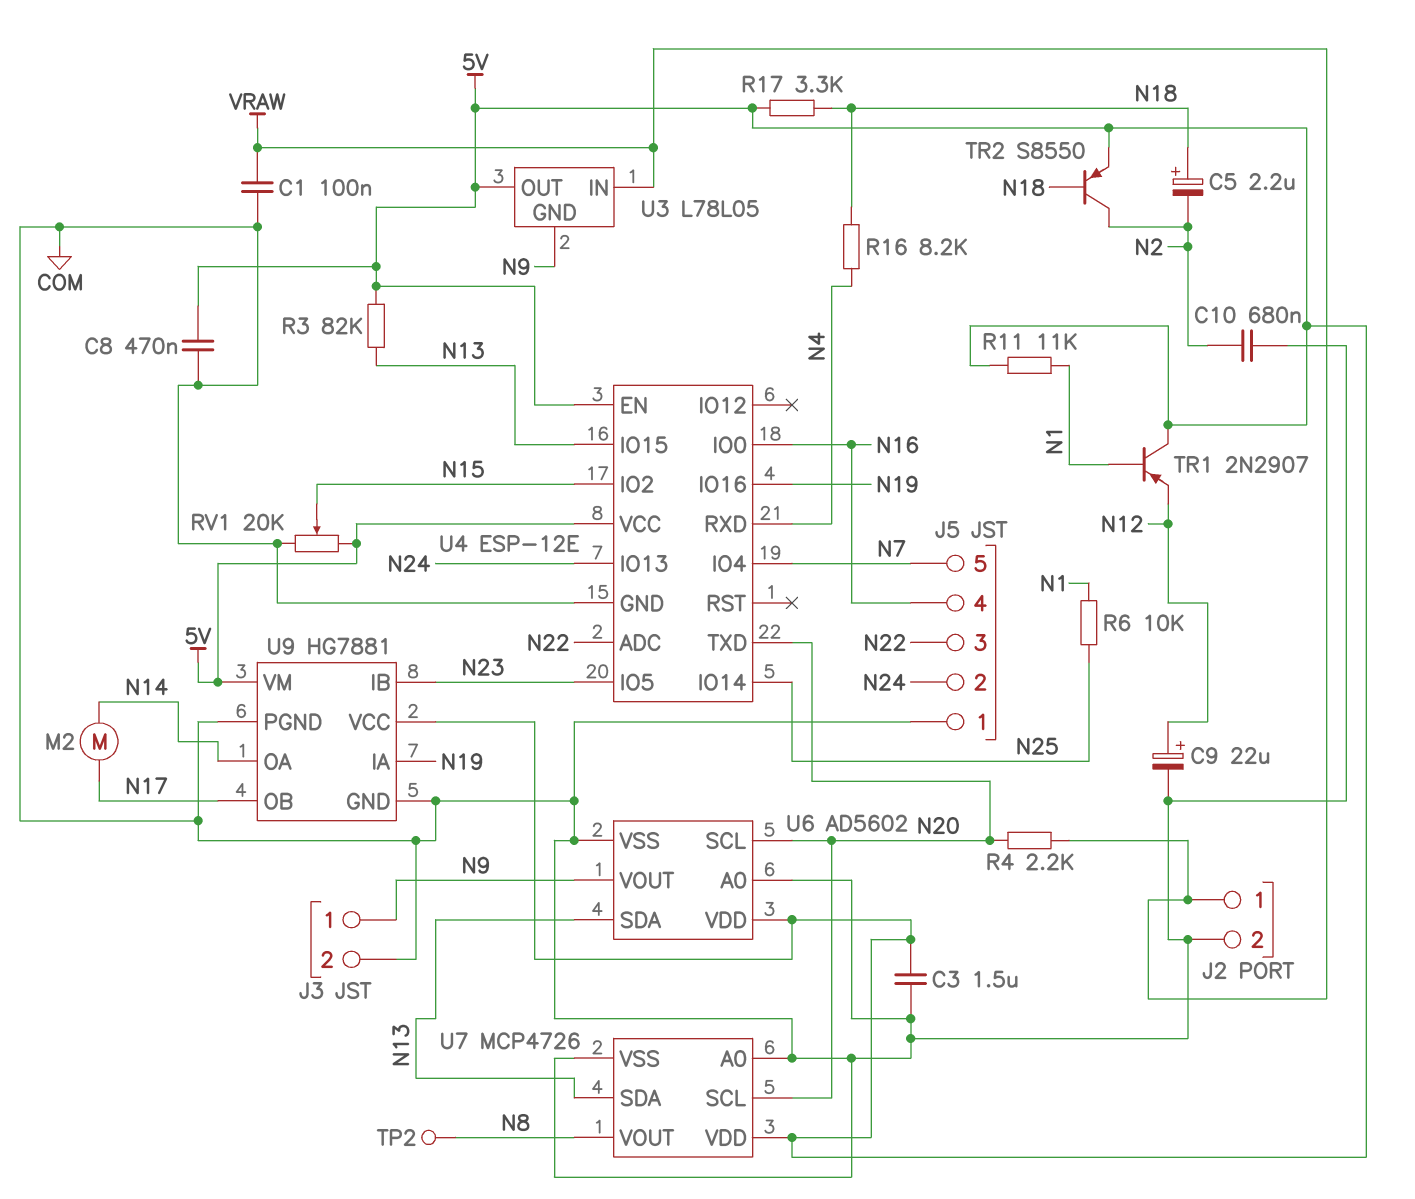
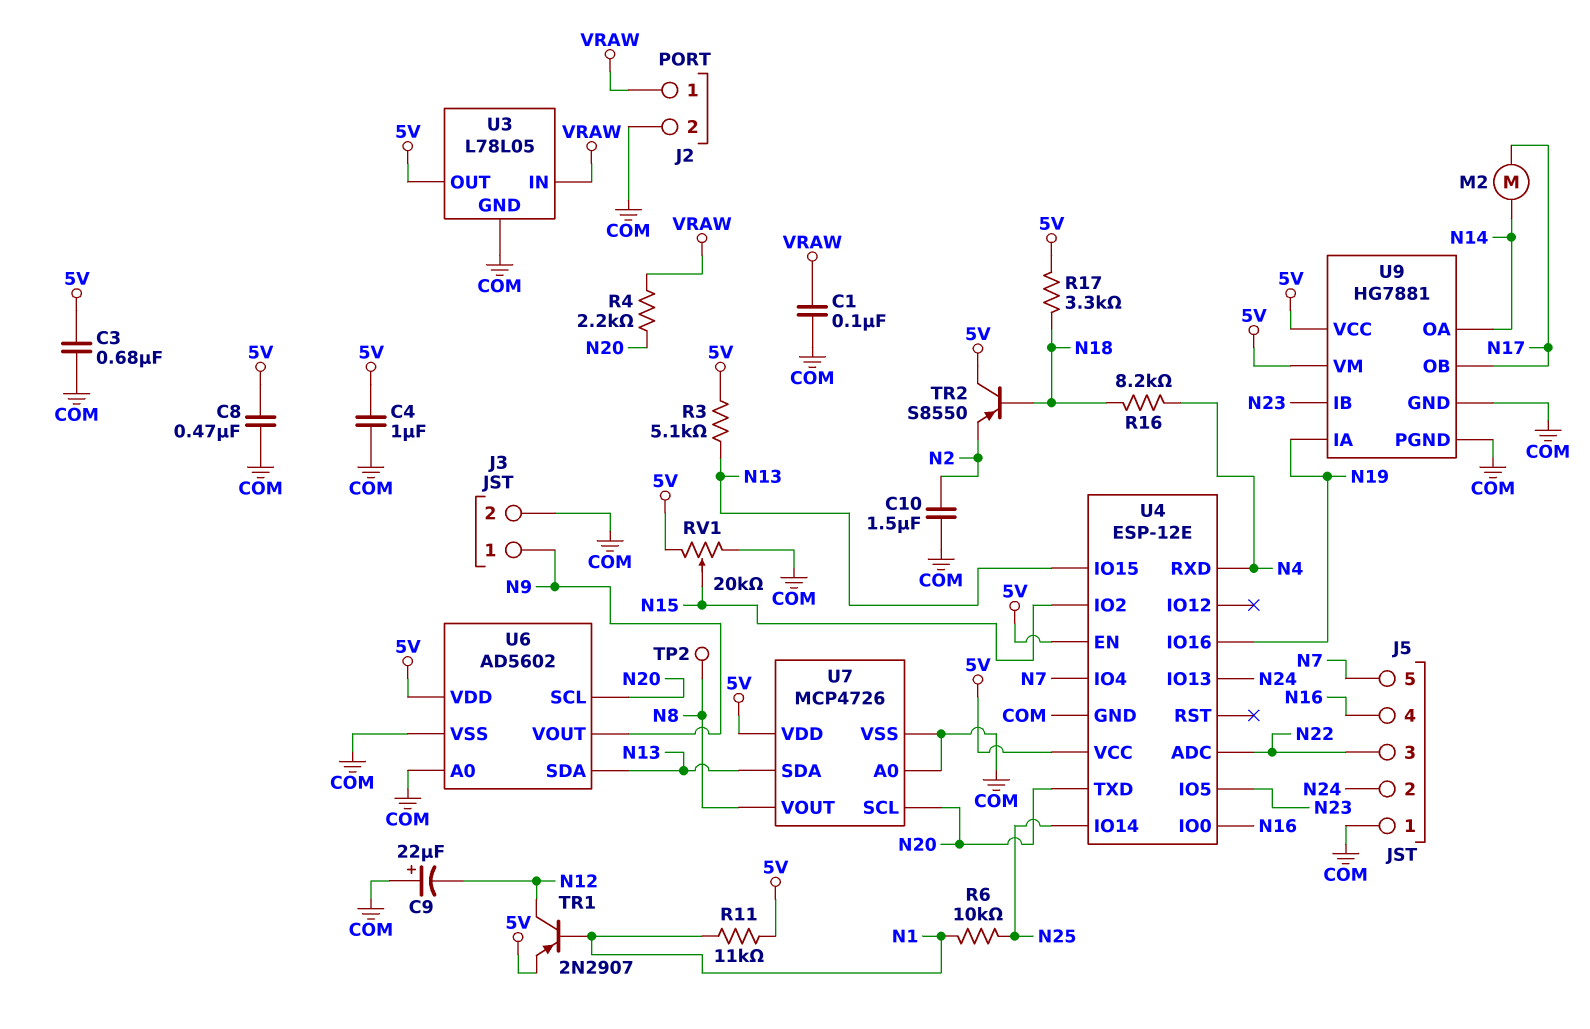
C3: 1.5uF (5V, COM) -> 680nF (5V, COM)
C4: none -> 1uF (5V, COM)
C5: 2.2uF (plus N18, minus N2) -> none
C9: 22uF (plus N12, minus COM) -> 22uF (plus COM, minus N12)
C10: 680nF (COM, N2) -> 1.5uF (COM, N2)
R3: 82k (5V, N13) -> 5.1k (5V, N13)
TR1: PNP 2N2907 (B N1, C 5V, E N12) -> PNP 2N2907 (B N1, C N12, E 5V)
TR2: PNP S8550 (B N18, C N2, E 5V) -> PNP S8550 (B N18, C 5V, E N2)
U3 pin GND: N9 -> COM

